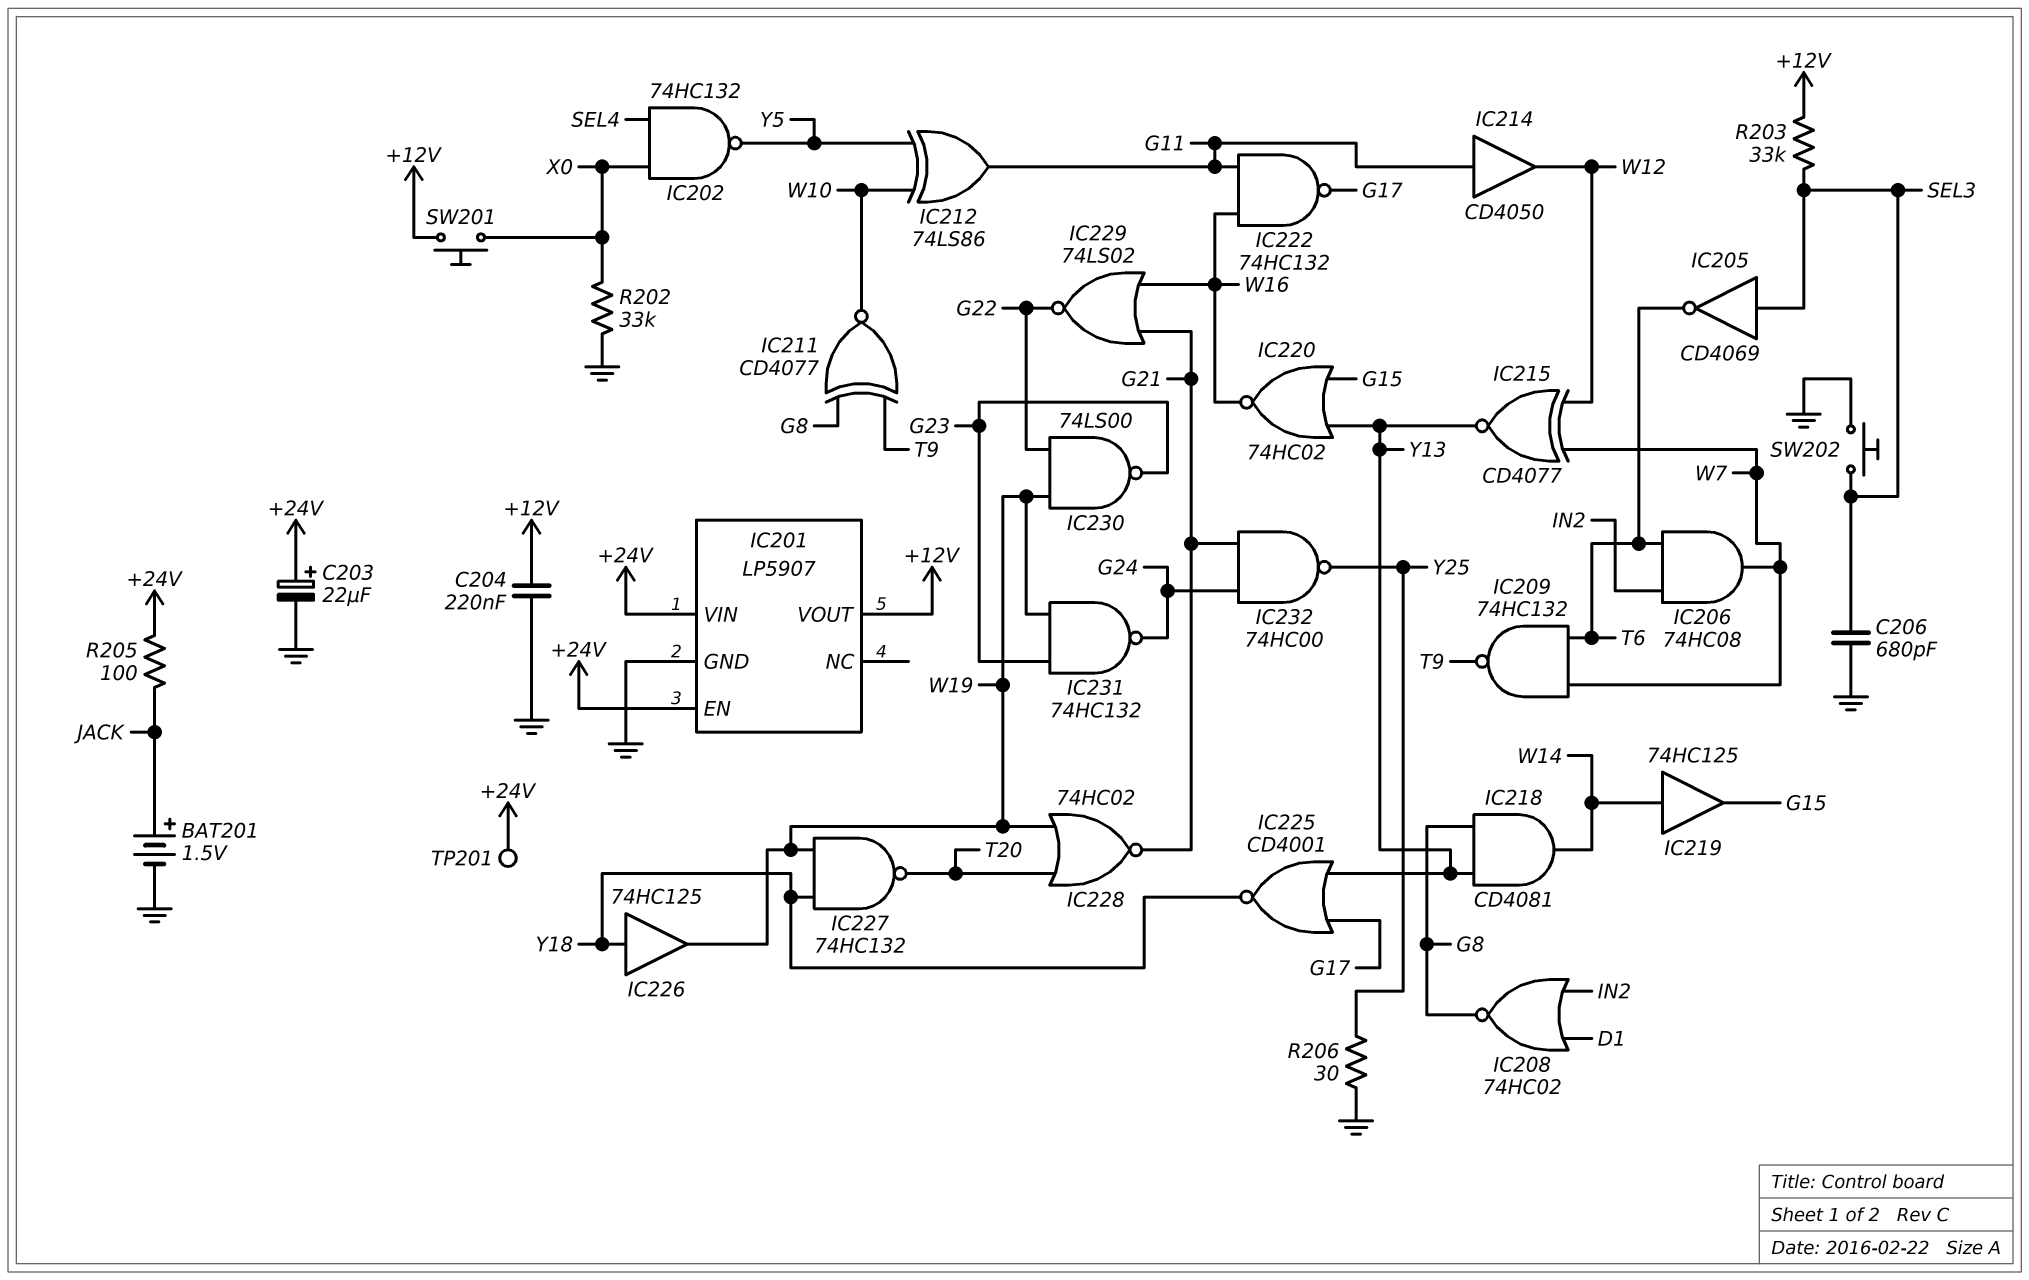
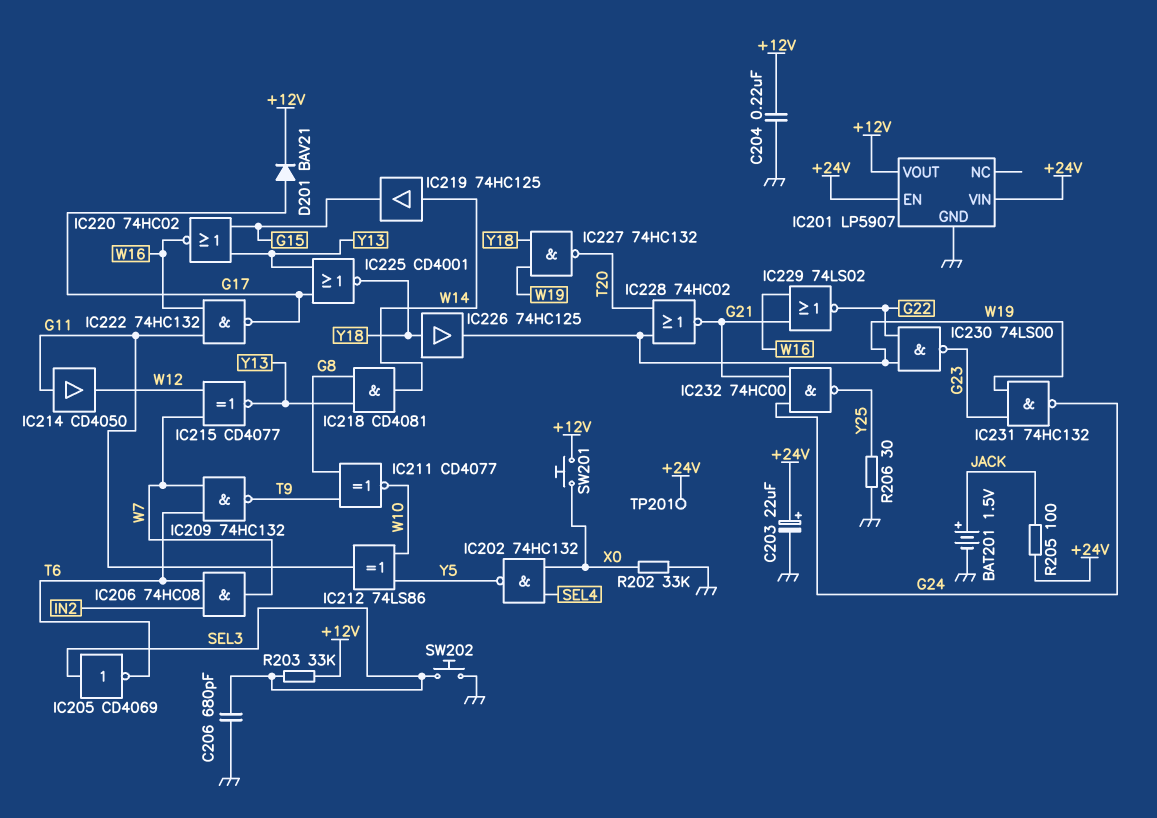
D201: none -> diode BAV21 (A G17, K +12V)
IC208: NOR 74HC02 (in D1, in IN2, out G8) -> none

